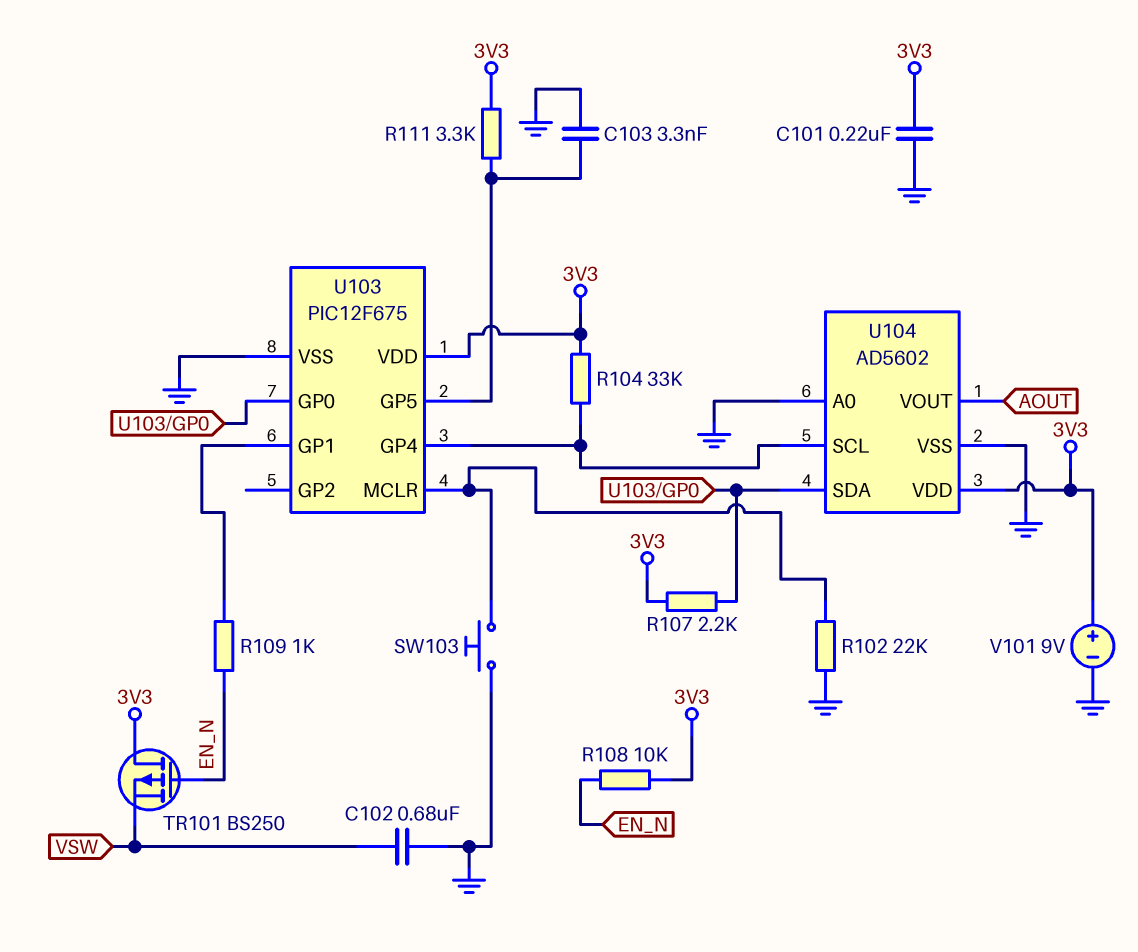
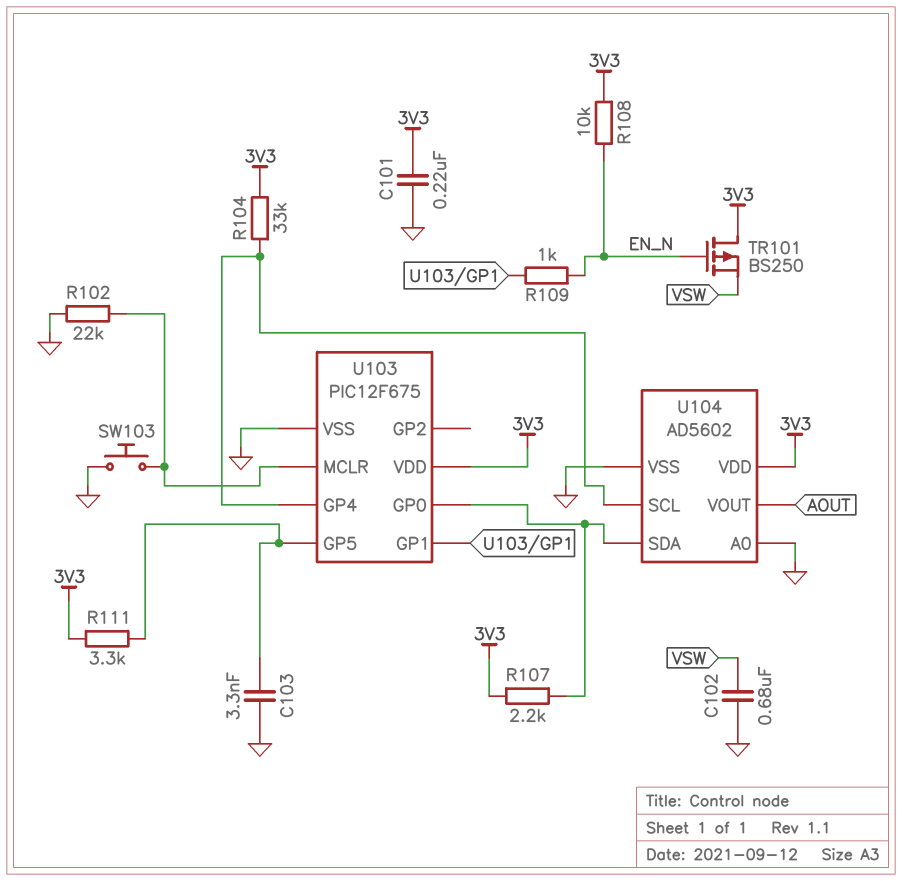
V101: 9V (plus 3V3, minus GND) -> none

